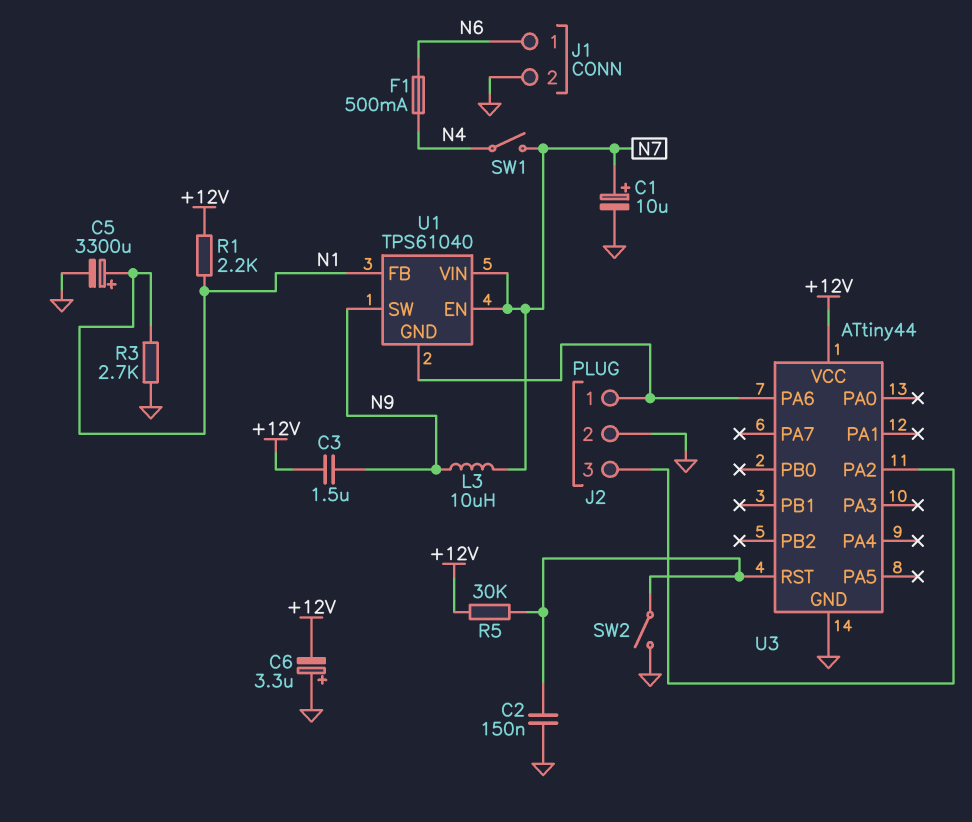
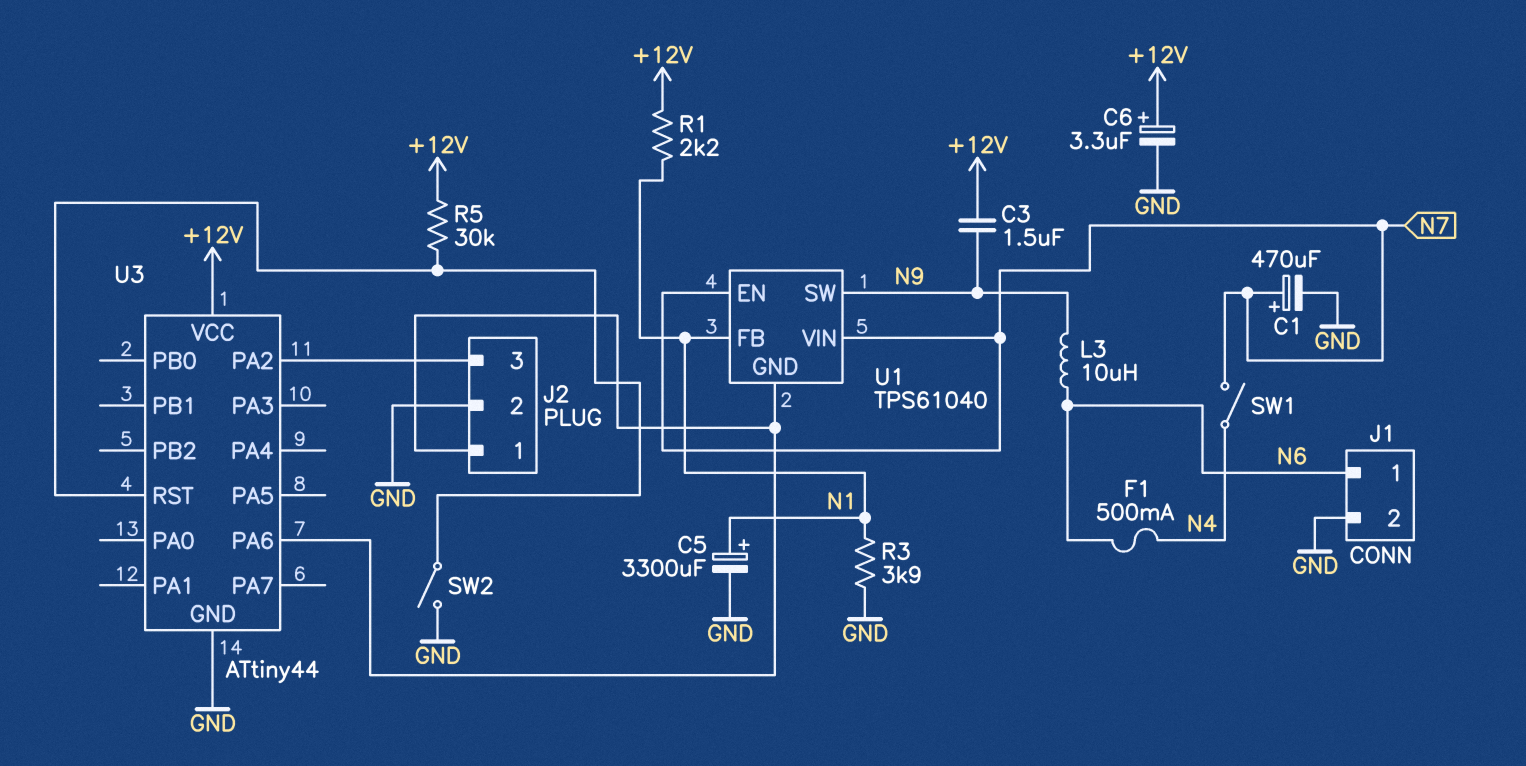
C1: 10uF (plus N7, minus GND) -> 470uF (plus N7, minus GND)
C2: 150nF (GND, U3/RST) -> none
C6: 3.3uF (plus GND, minus +12V) -> 3.3uF (plus +12V, minus GND)
L3: 10uH (N7, N9) -> 10uH (N6, N9)
R3: 2.7k (GND, N1) -> 3.9k (GND, N1)

